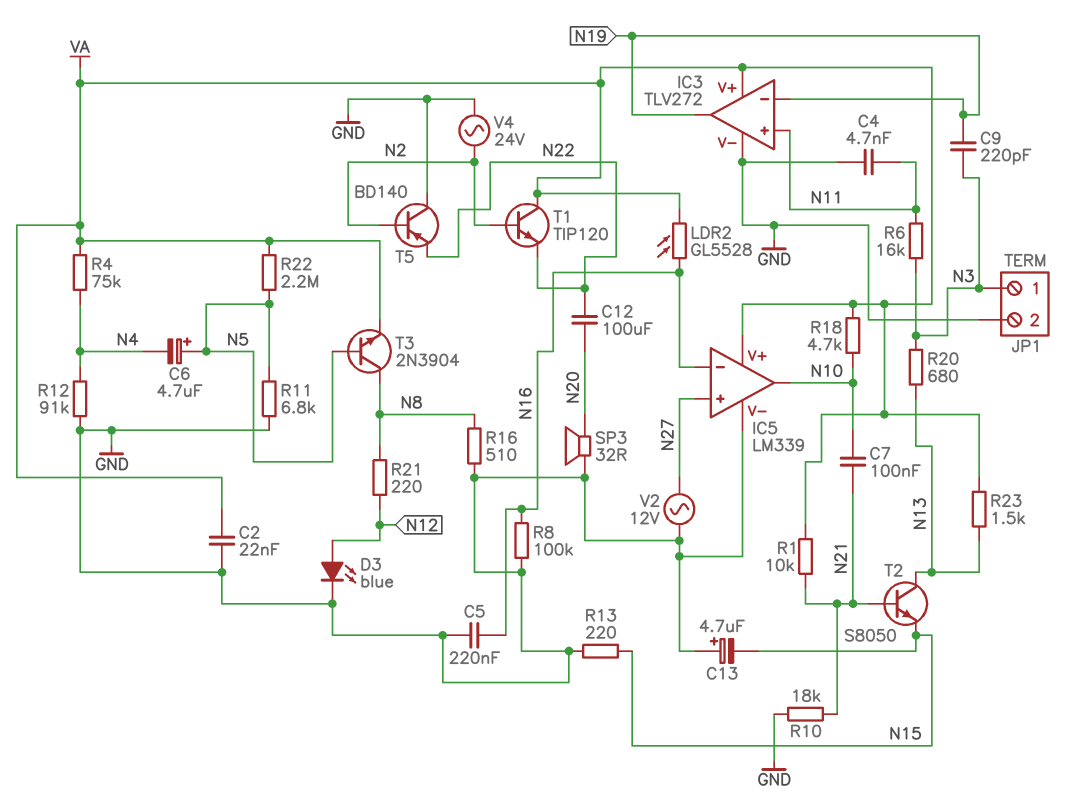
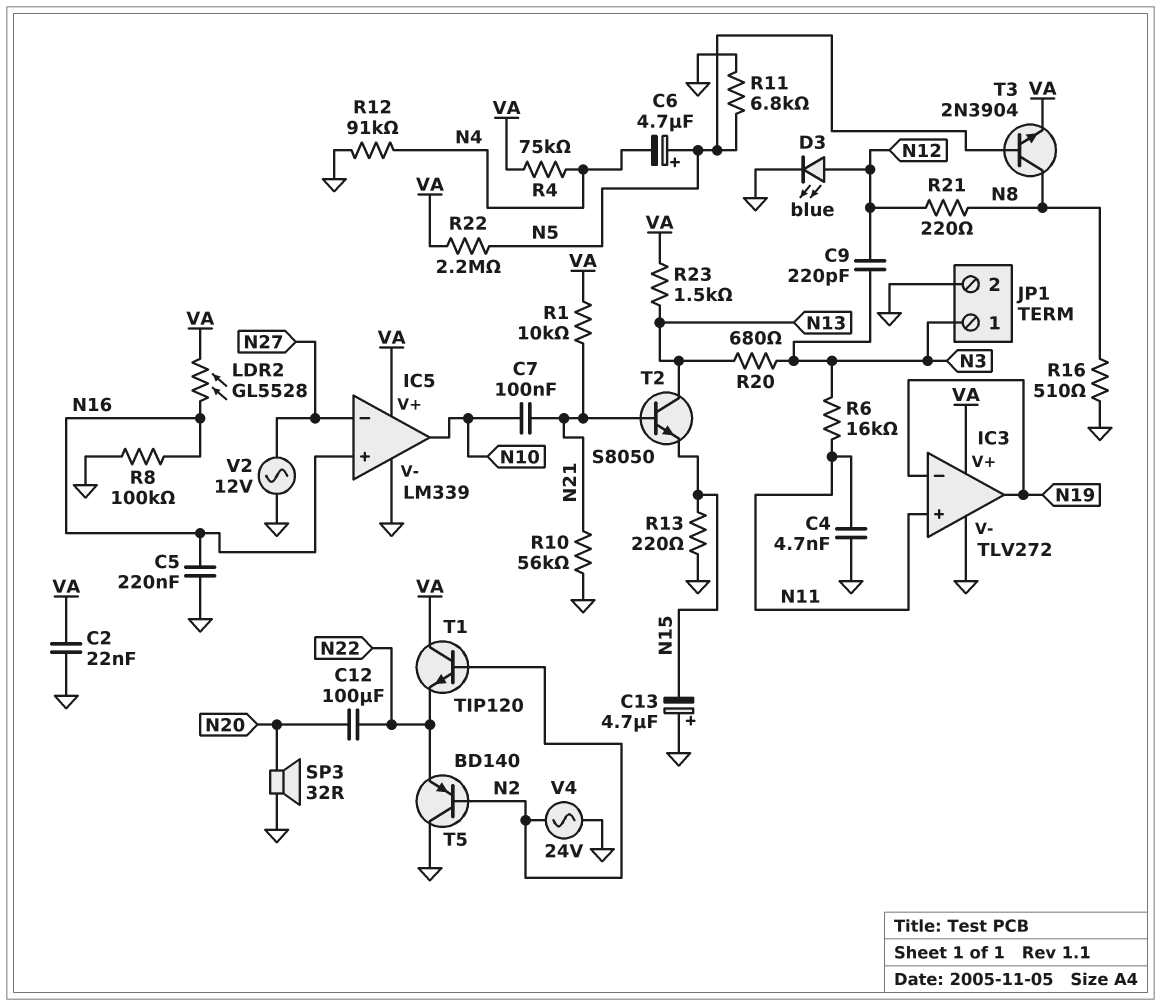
C9: 220pF (N3, N19) -> 220pF (N3, N12)
IC5 pin in+: N27 -> N16
IC5 pin in-: N16 -> N27
R10: 18k (GND, N21) -> 56k (GND, N21)
R18: 4.7k (N10, VA) -> none

